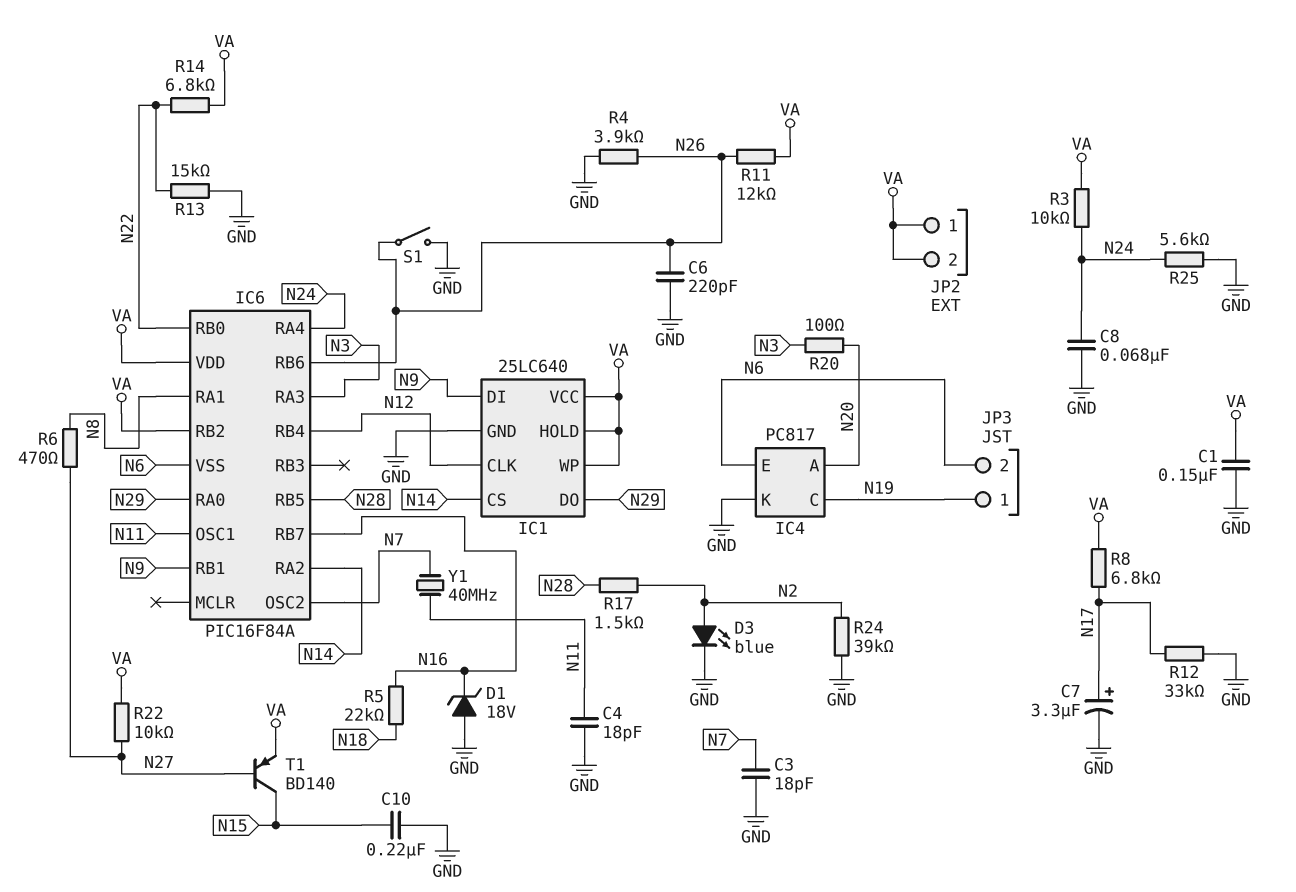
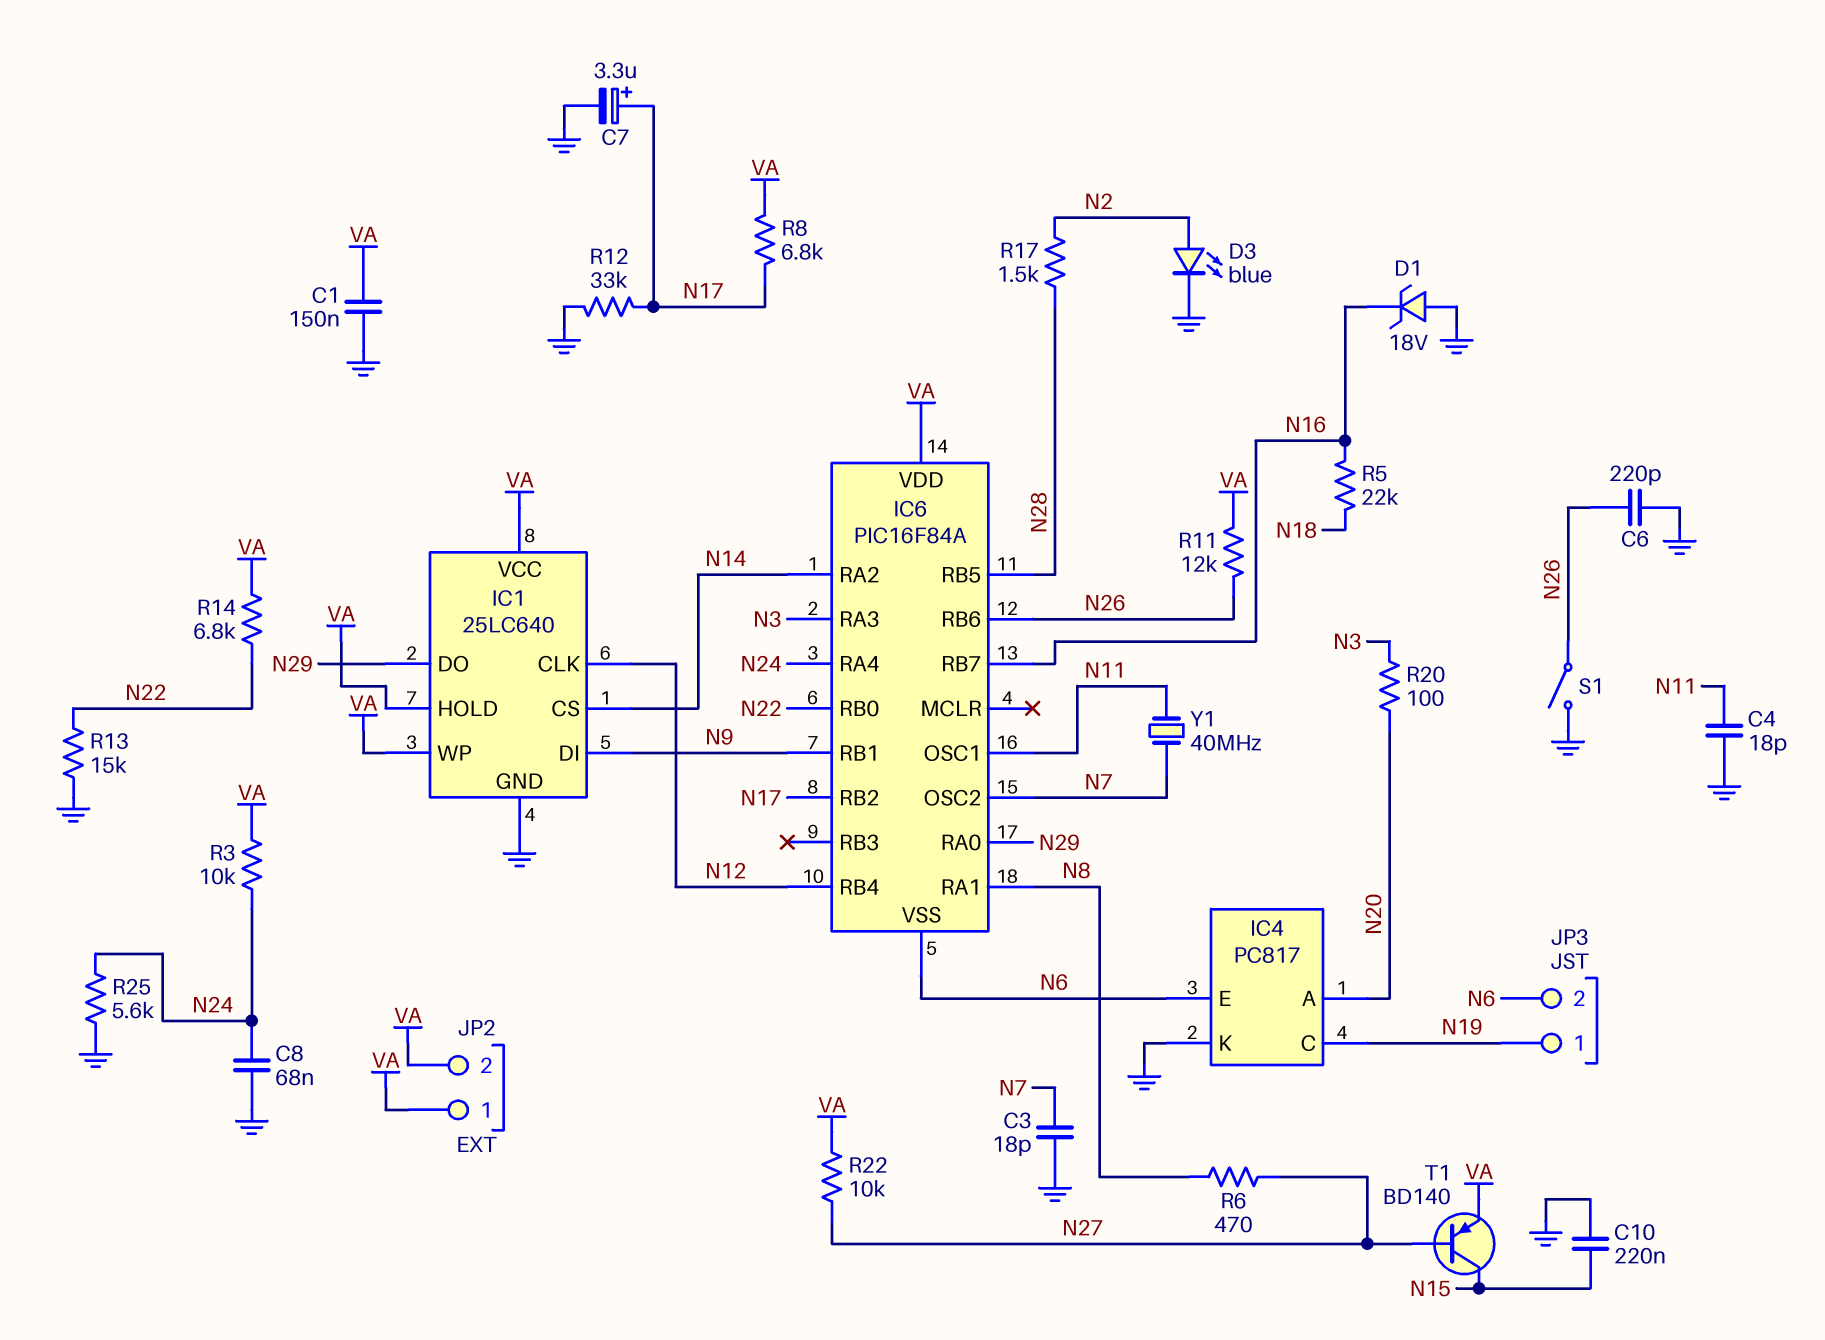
IC6 pin RB2: VA -> N17
R4: 3.9k (GND, N26) -> none
R24: 39k (GND, N2) -> none

